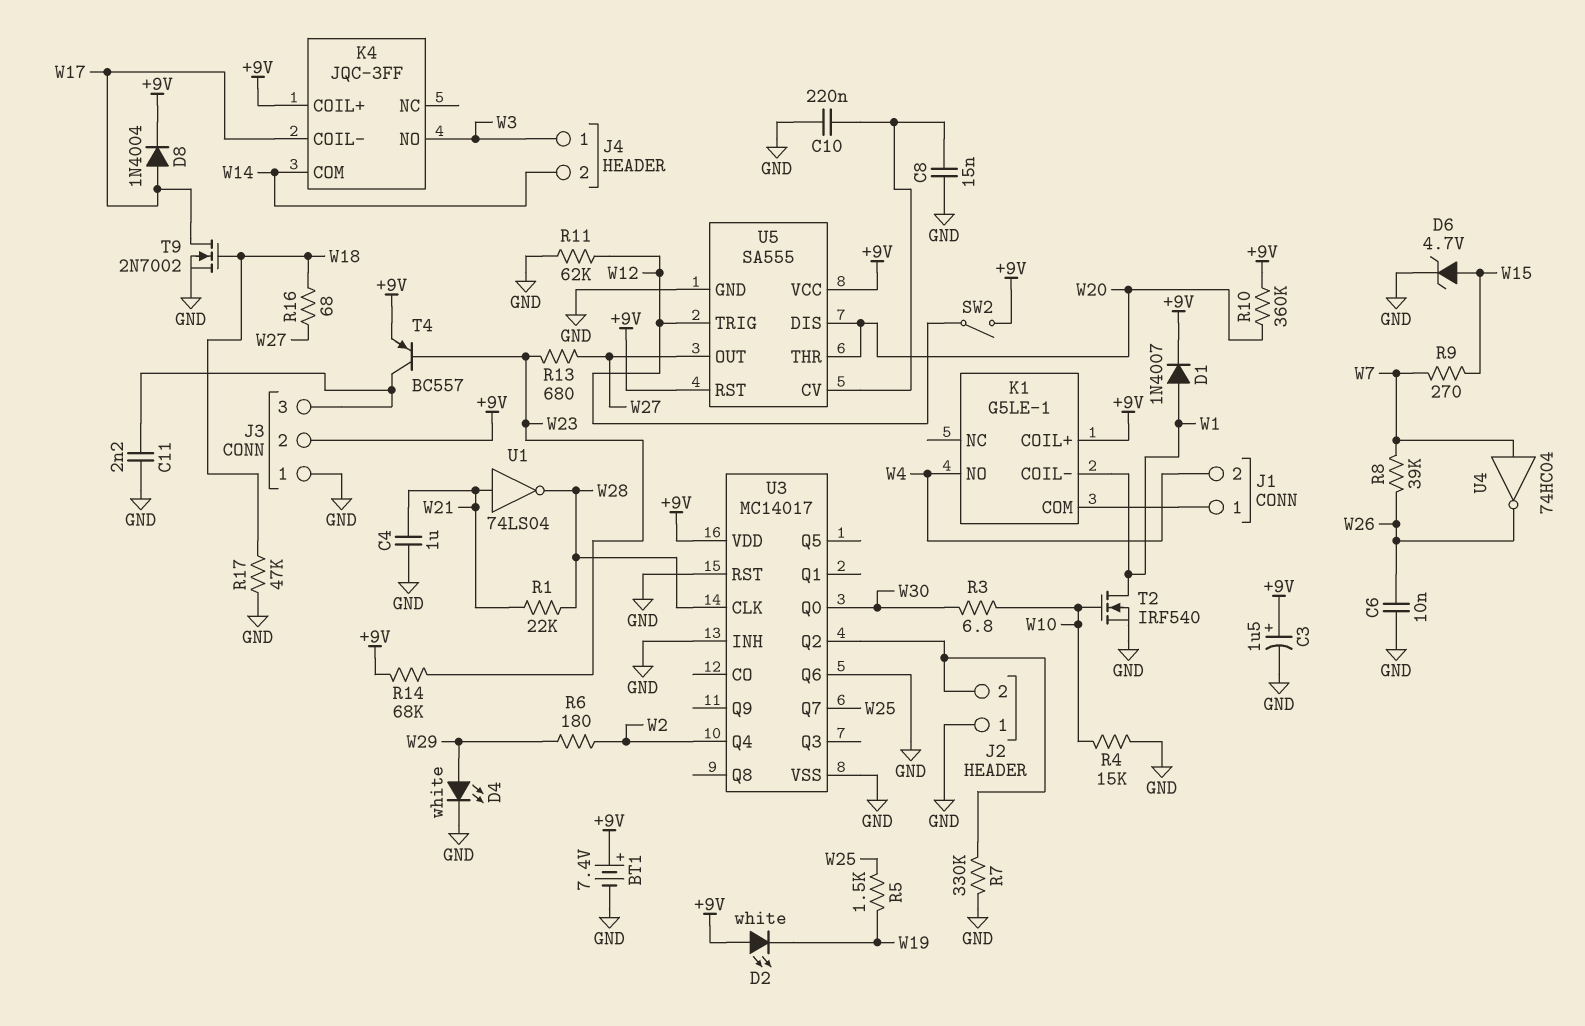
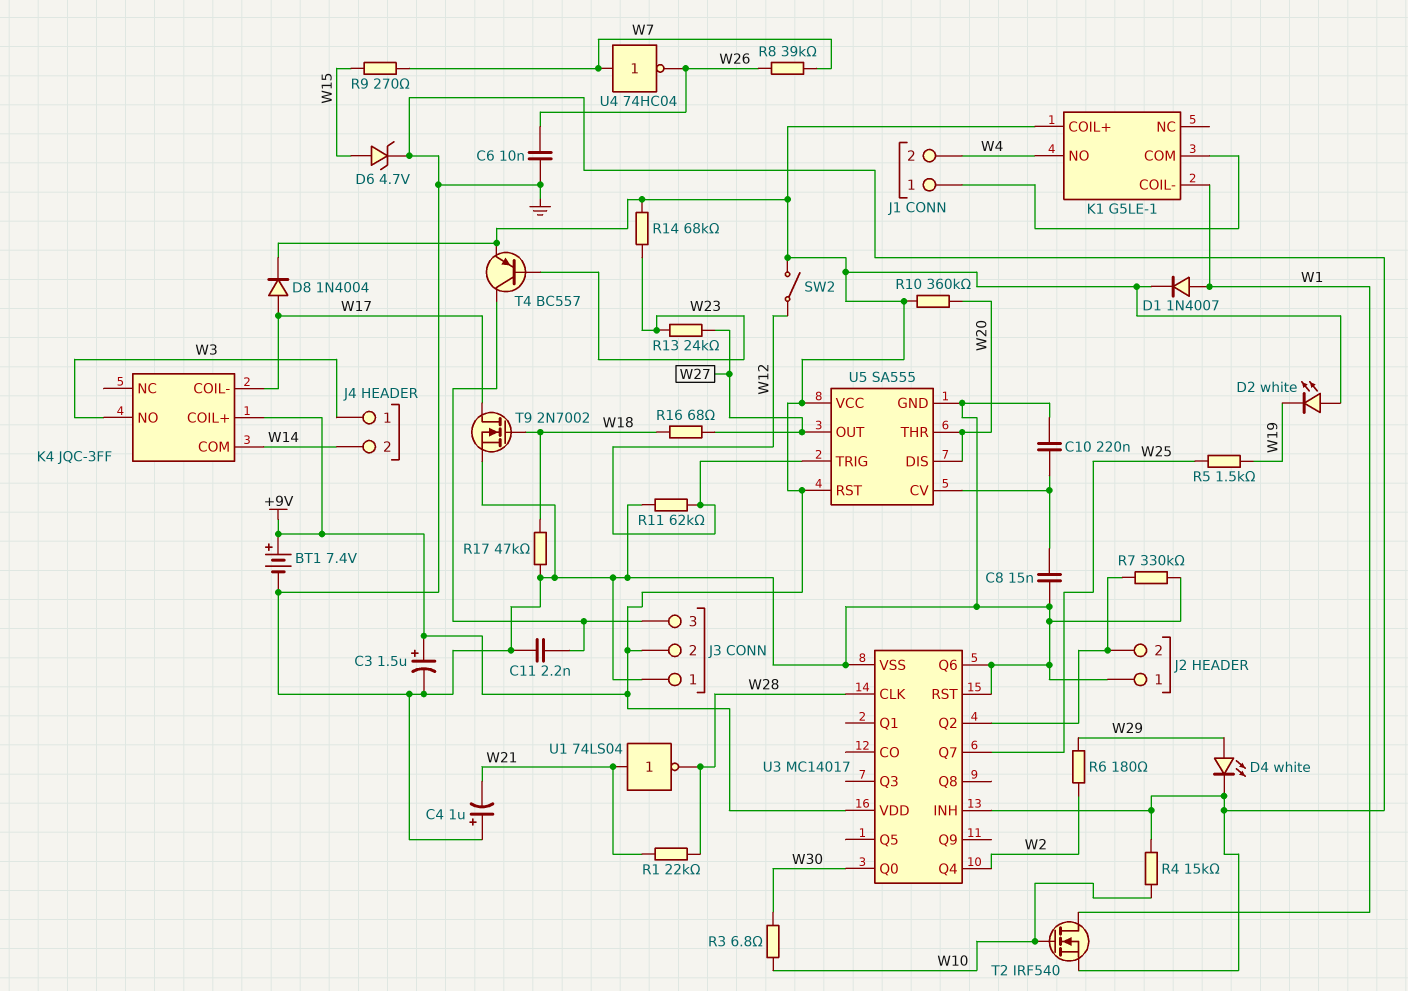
C4: 1uF (GND, W21) -> 1uF (plus GND, minus W21)
R13: 680 (W23, W27) -> 24k (W23, W27)

